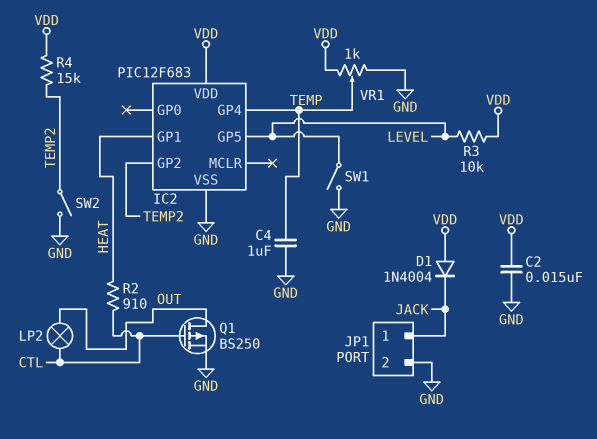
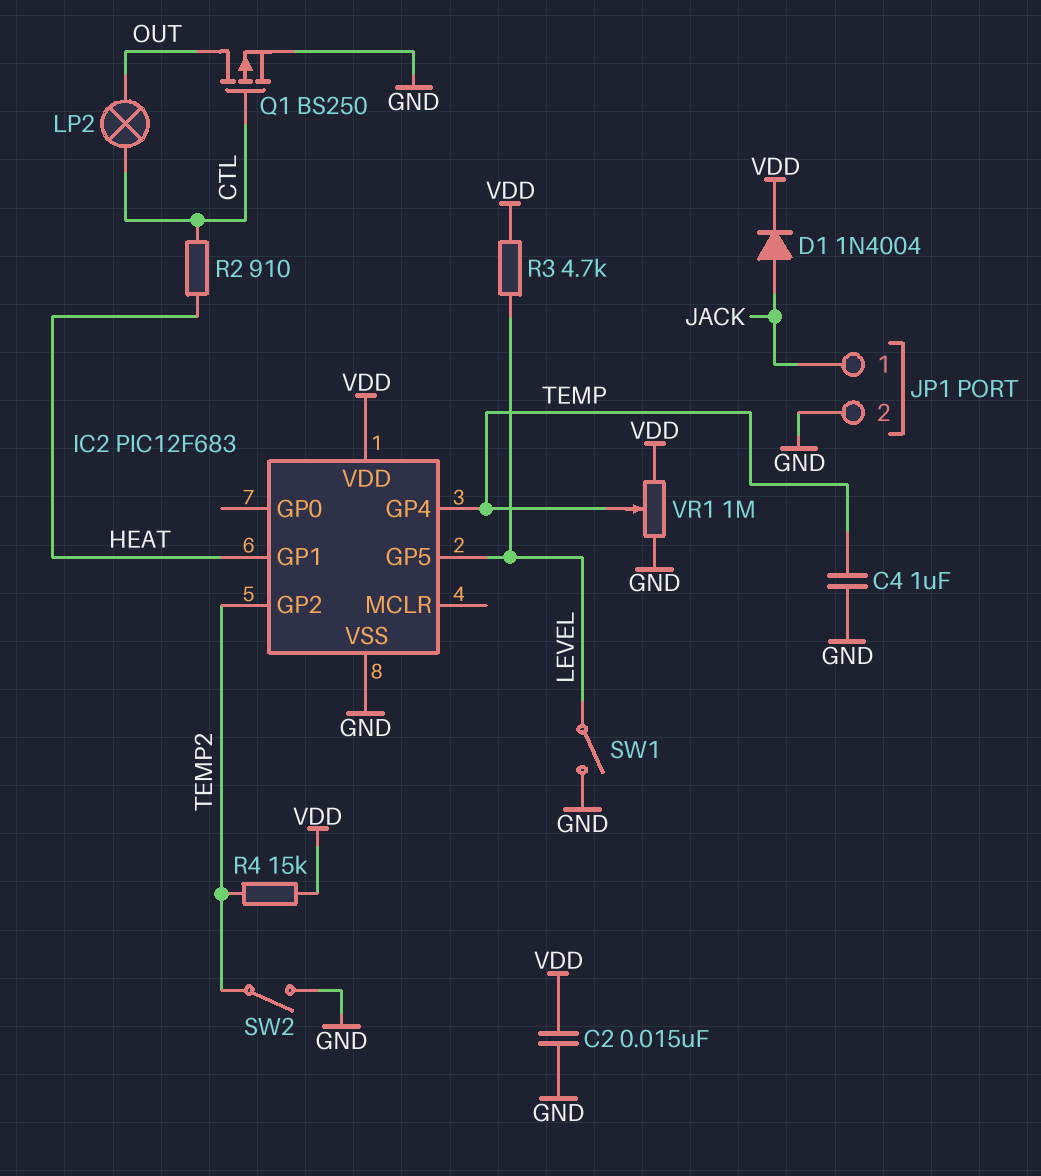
D1: diode 1N4004 (A VDD, K JACK) -> diode 1N4004 (A JACK, K VDD)
R3: 10k (LEVEL, VDD) -> 4.7k (LEVEL, VDD)
VR1: 1k (GND, VDD, wiper TEMP) -> 1M (GND, VDD, wiper TEMP)

